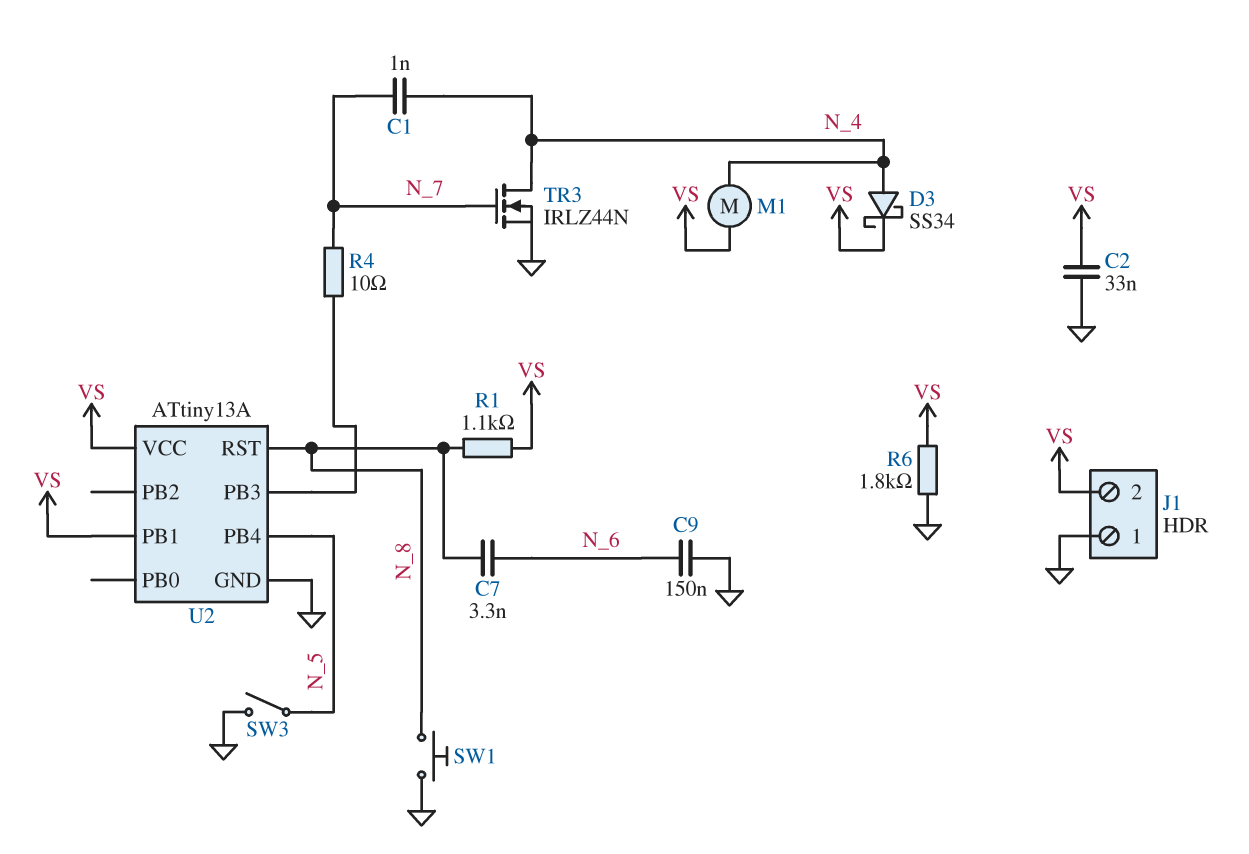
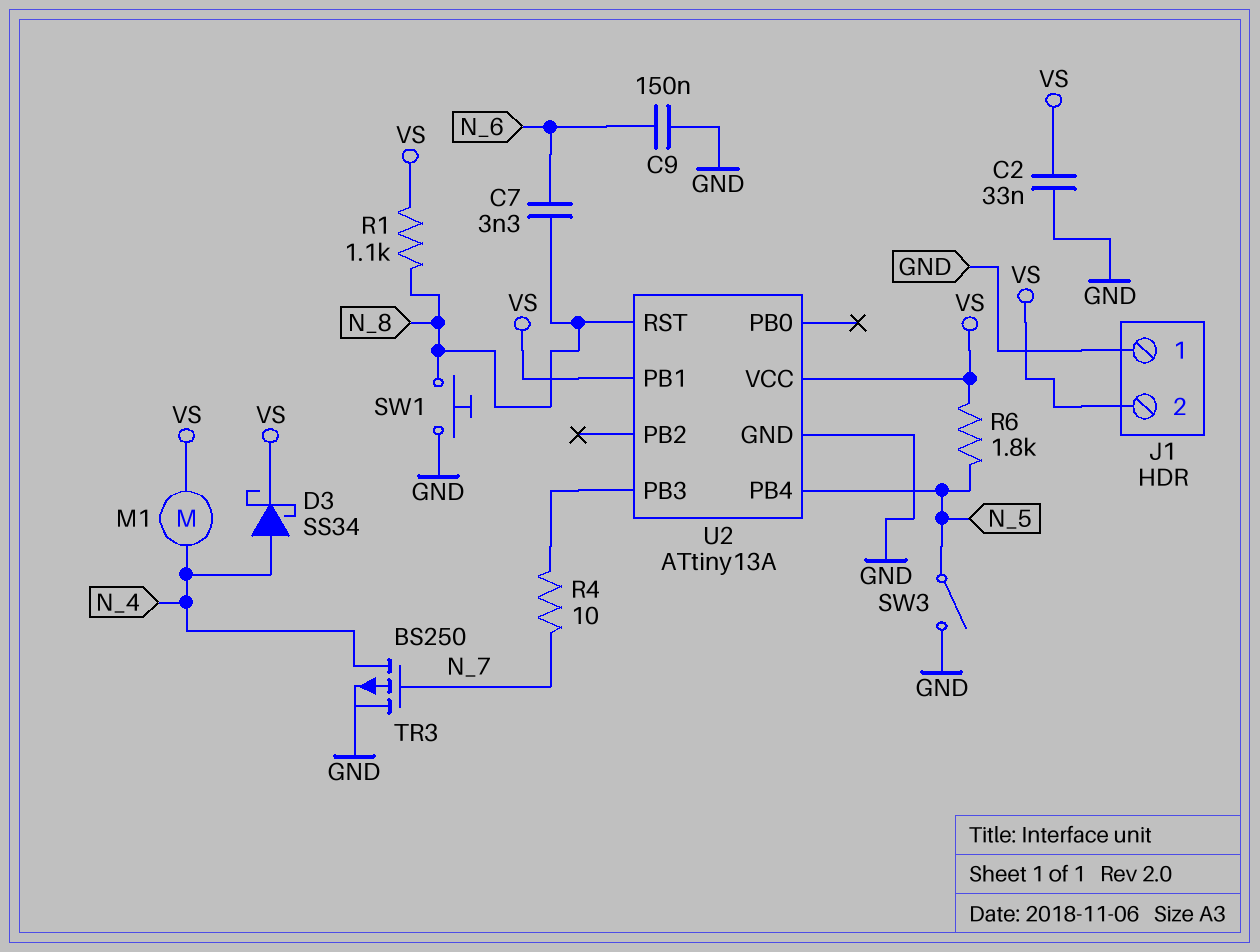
C1: 1nF (N_4, N_7) -> none
R6: 1.8k (GND, VS) -> 1.8k (N_5, VS)
TR3: NMOS IRLZ44N (G N_7, D N_4, S GND) -> PMOS BS250 (G N_7, D N_4, S GND)

